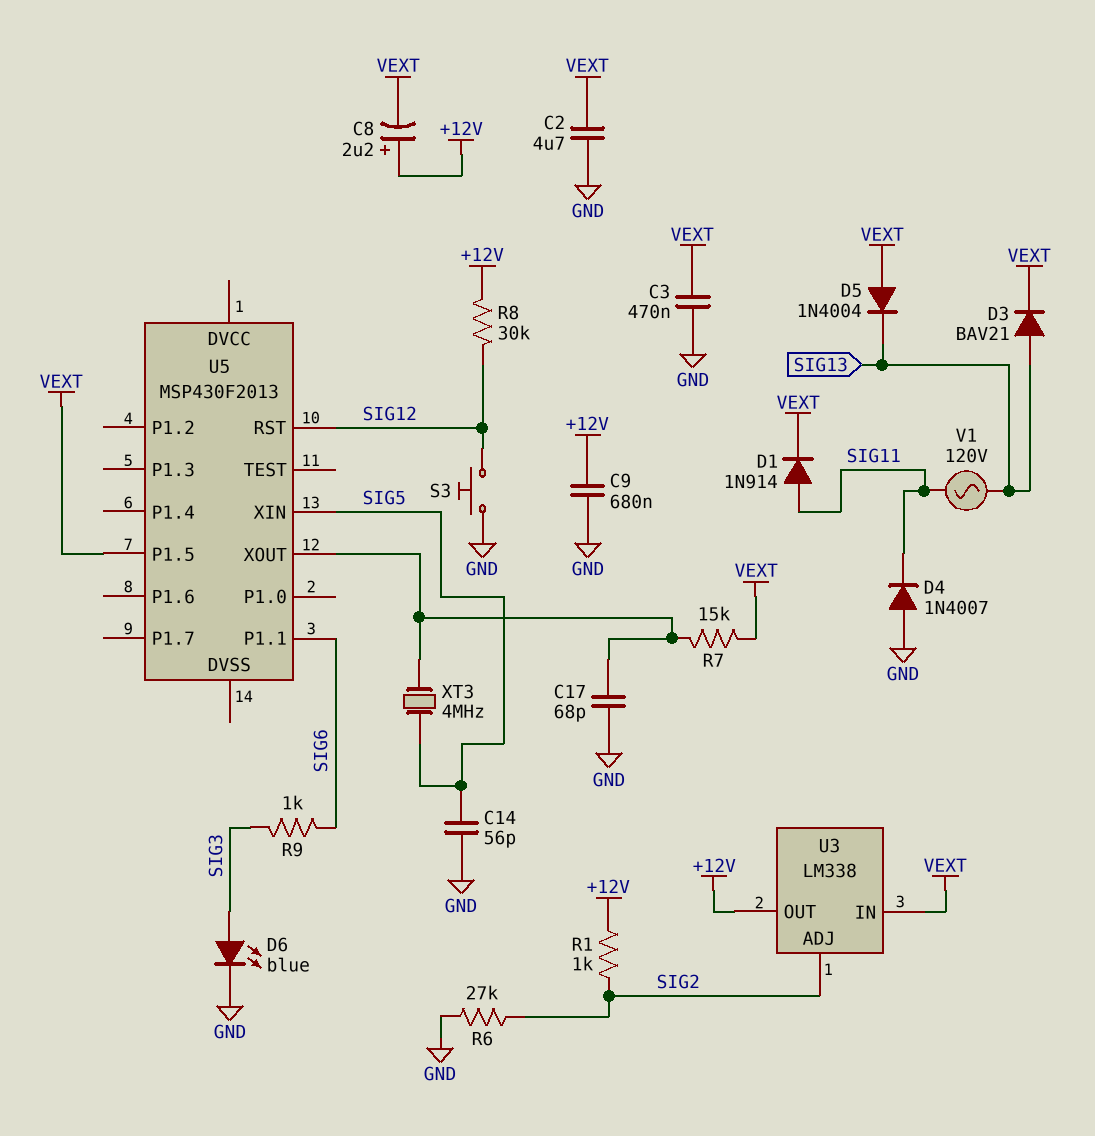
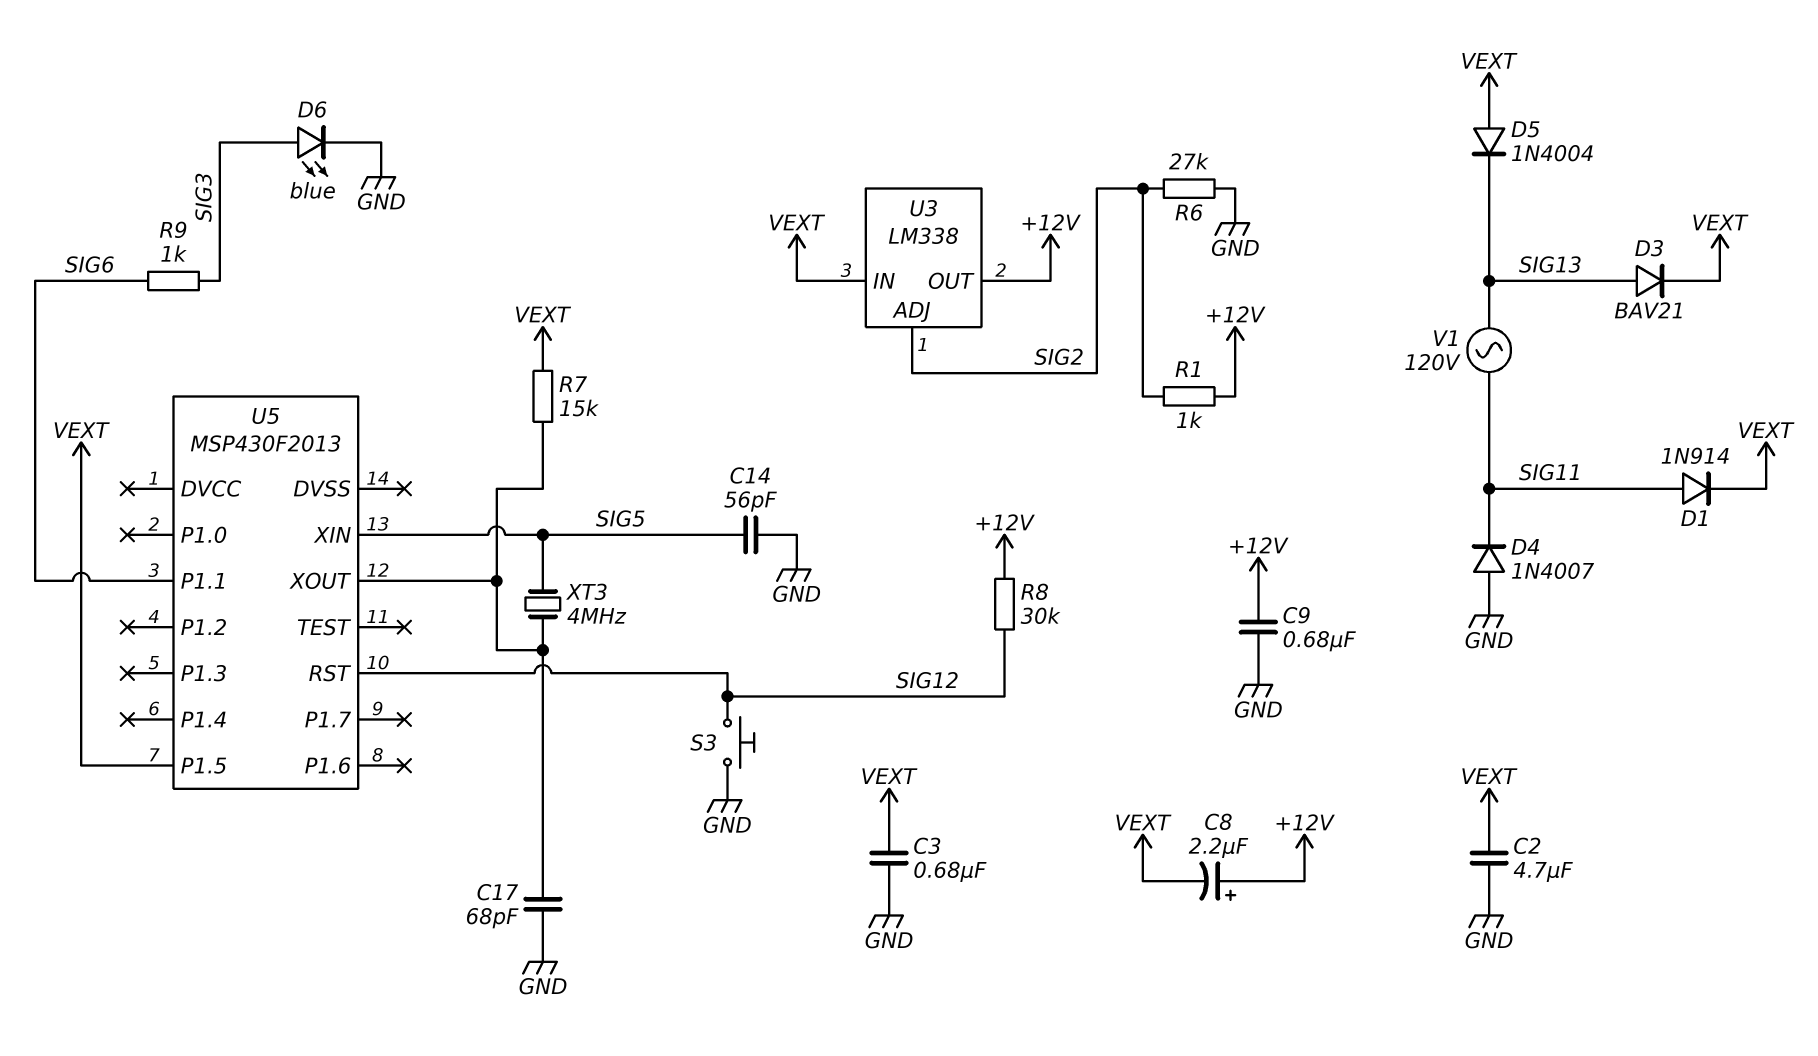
C3: 470nF (GND, VEXT) -> 680nF (GND, VEXT)

